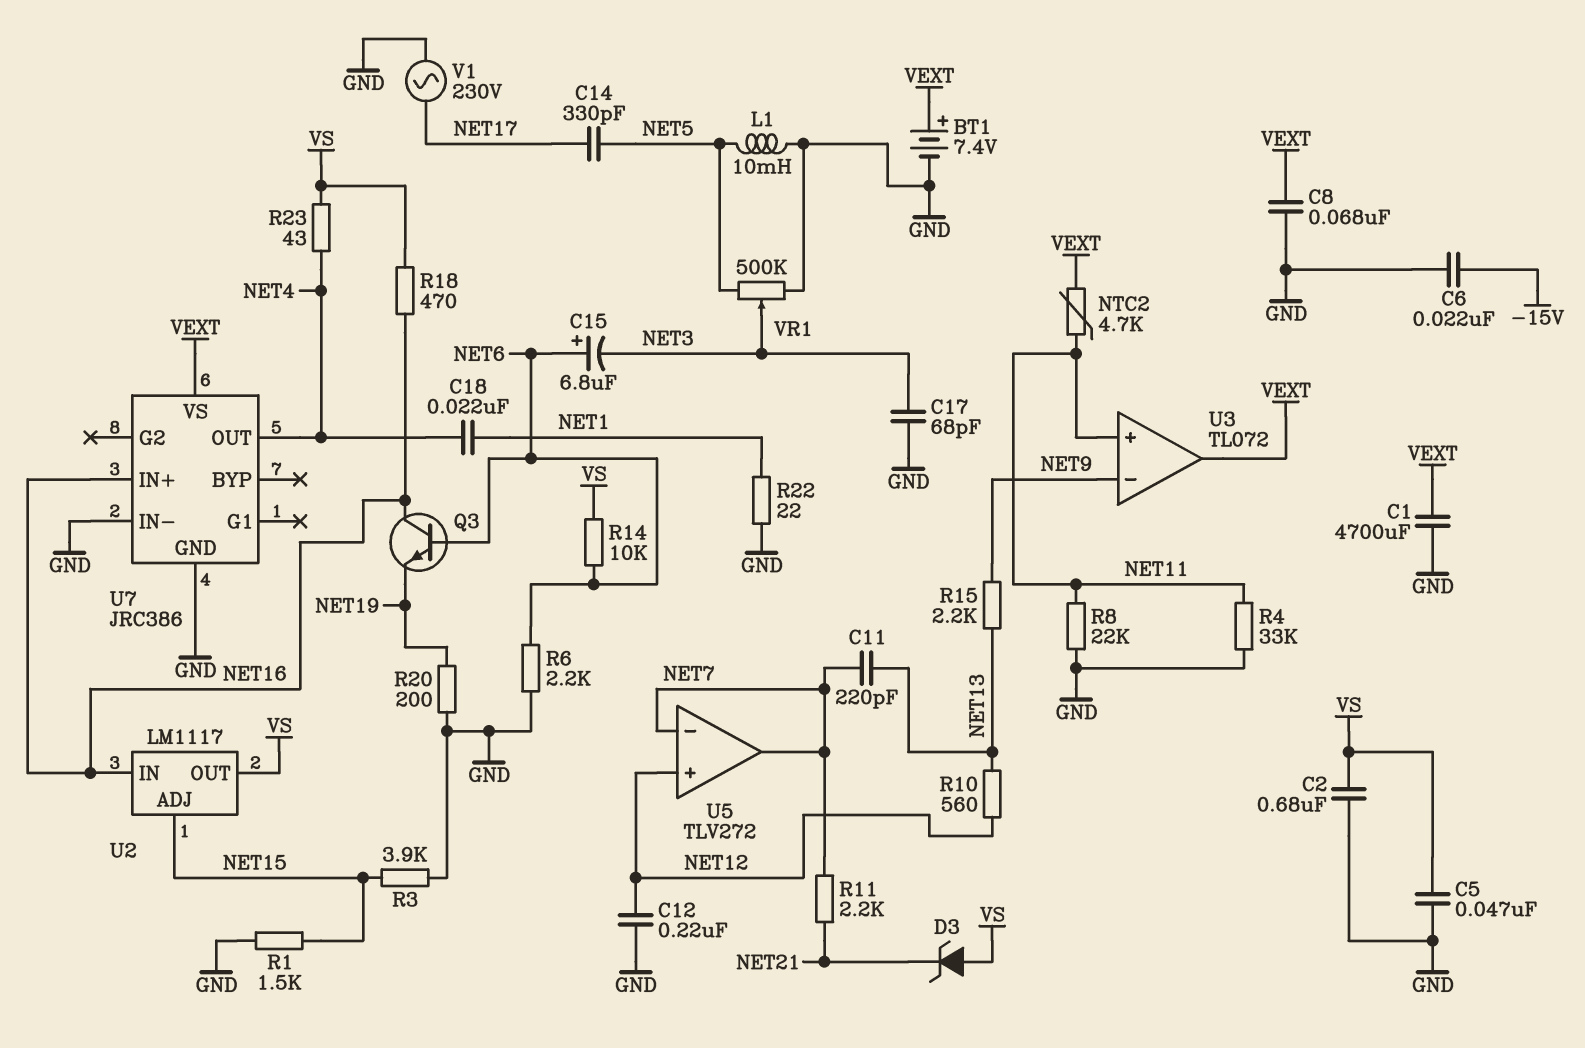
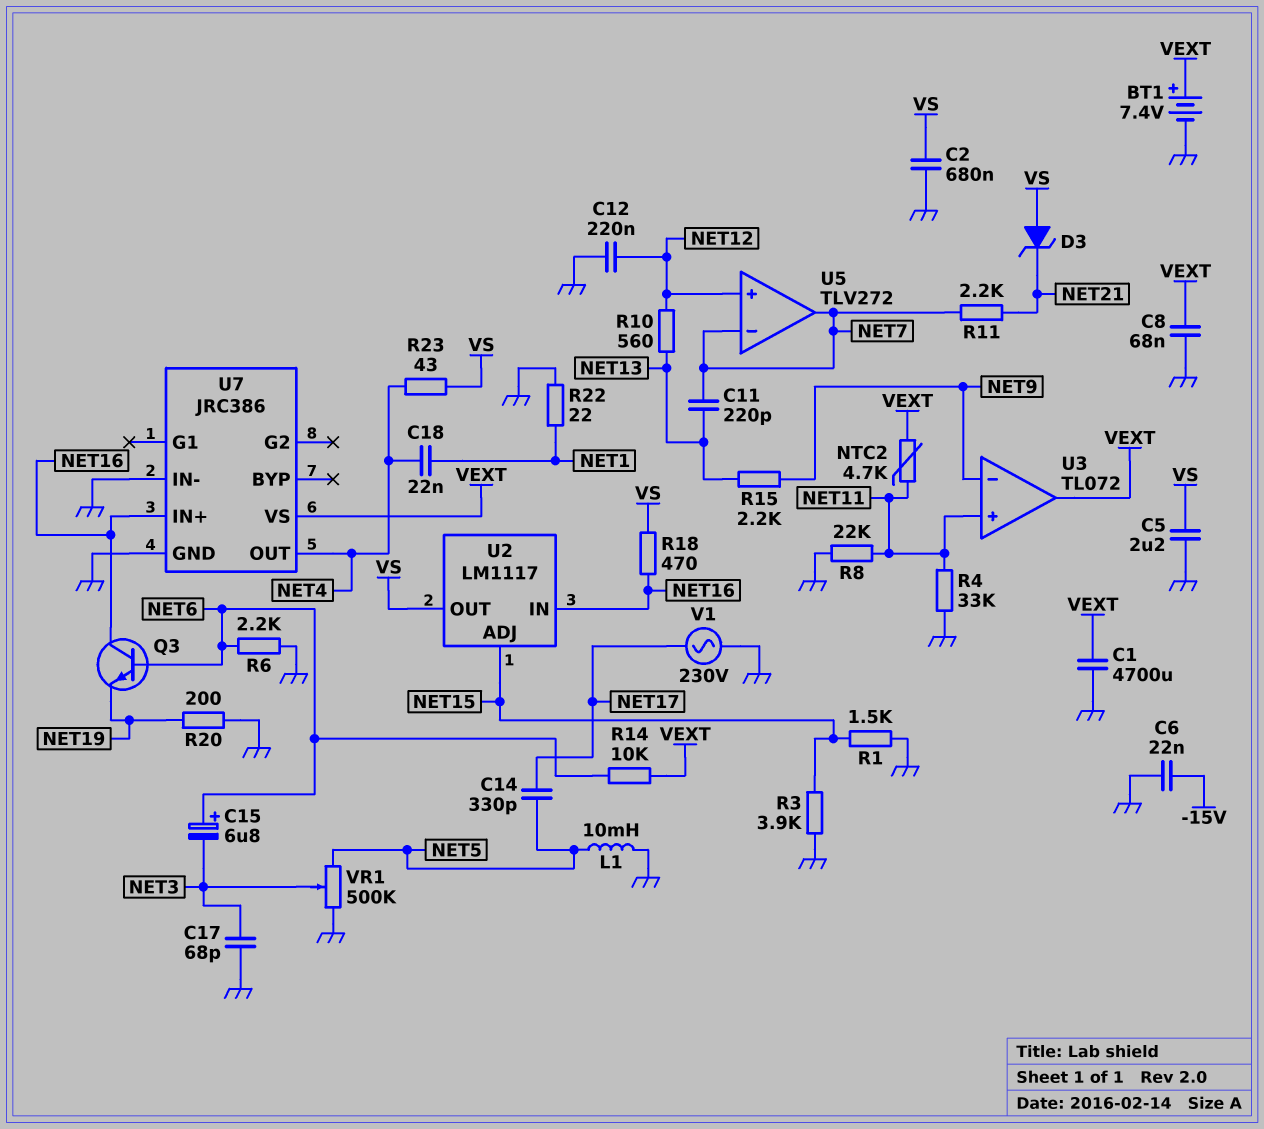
C5: 47nF (GND, VS) -> 2.2uF (GND, VS)
R14: 10k (NET6, VS) -> 10k (NET6, VEXT)

